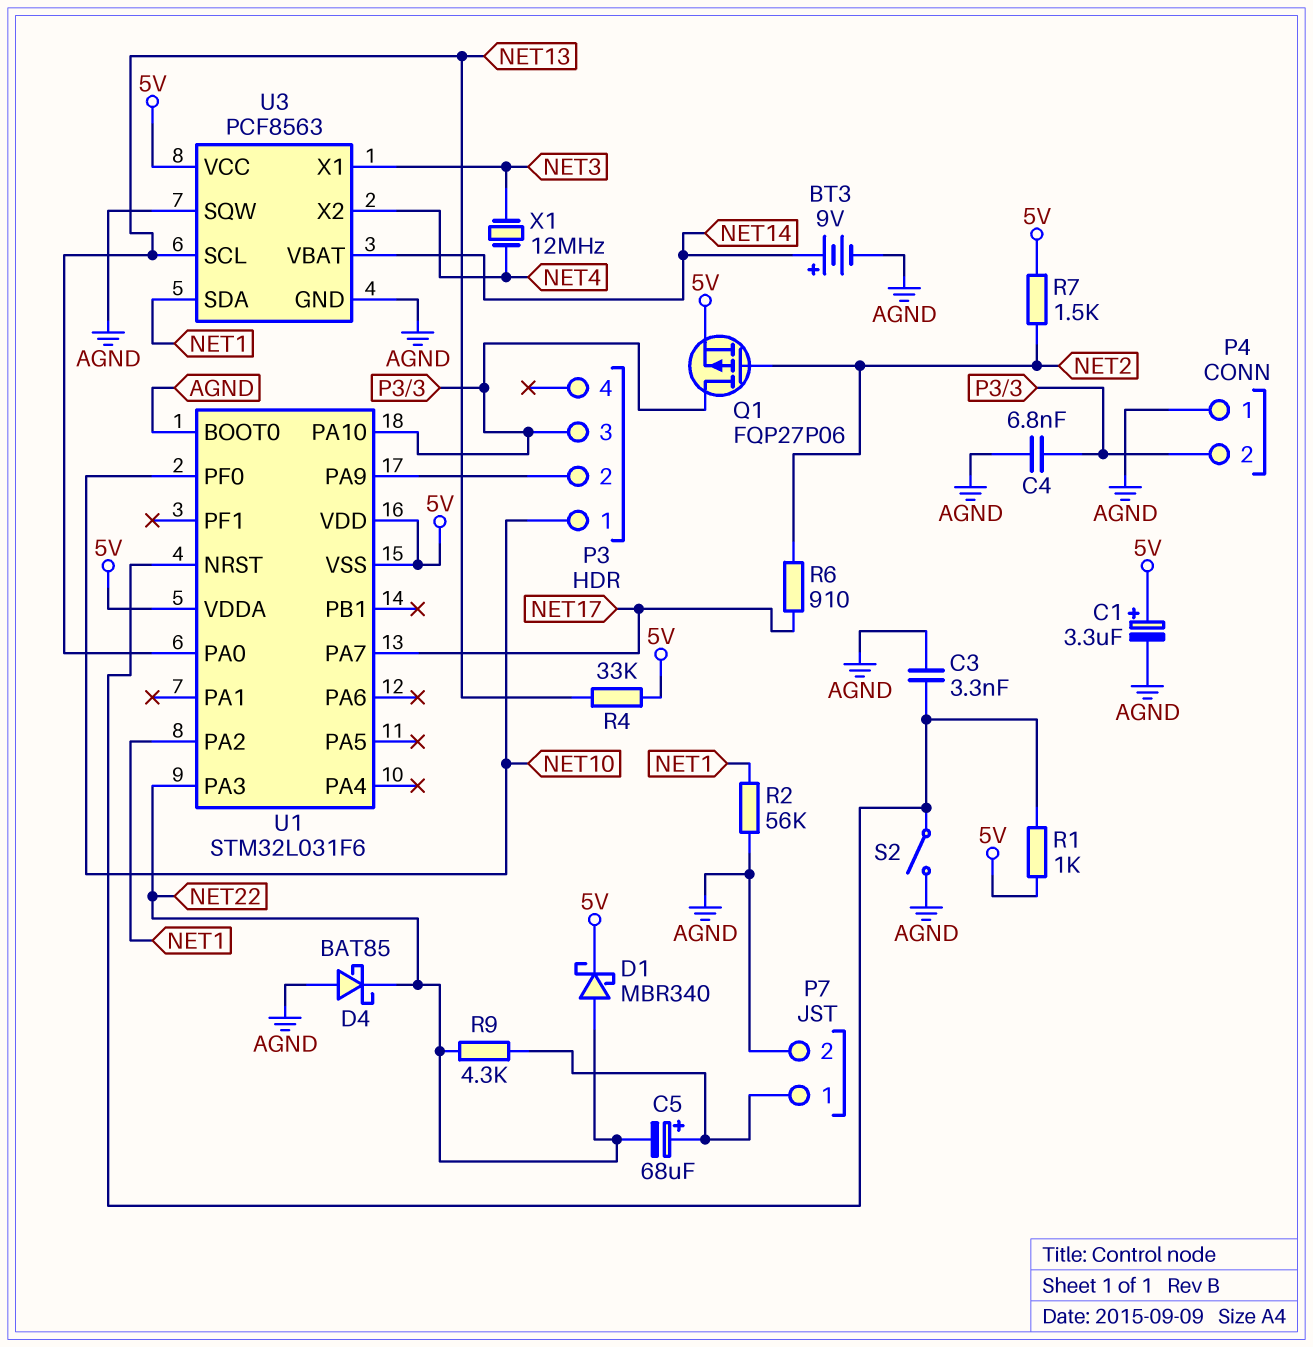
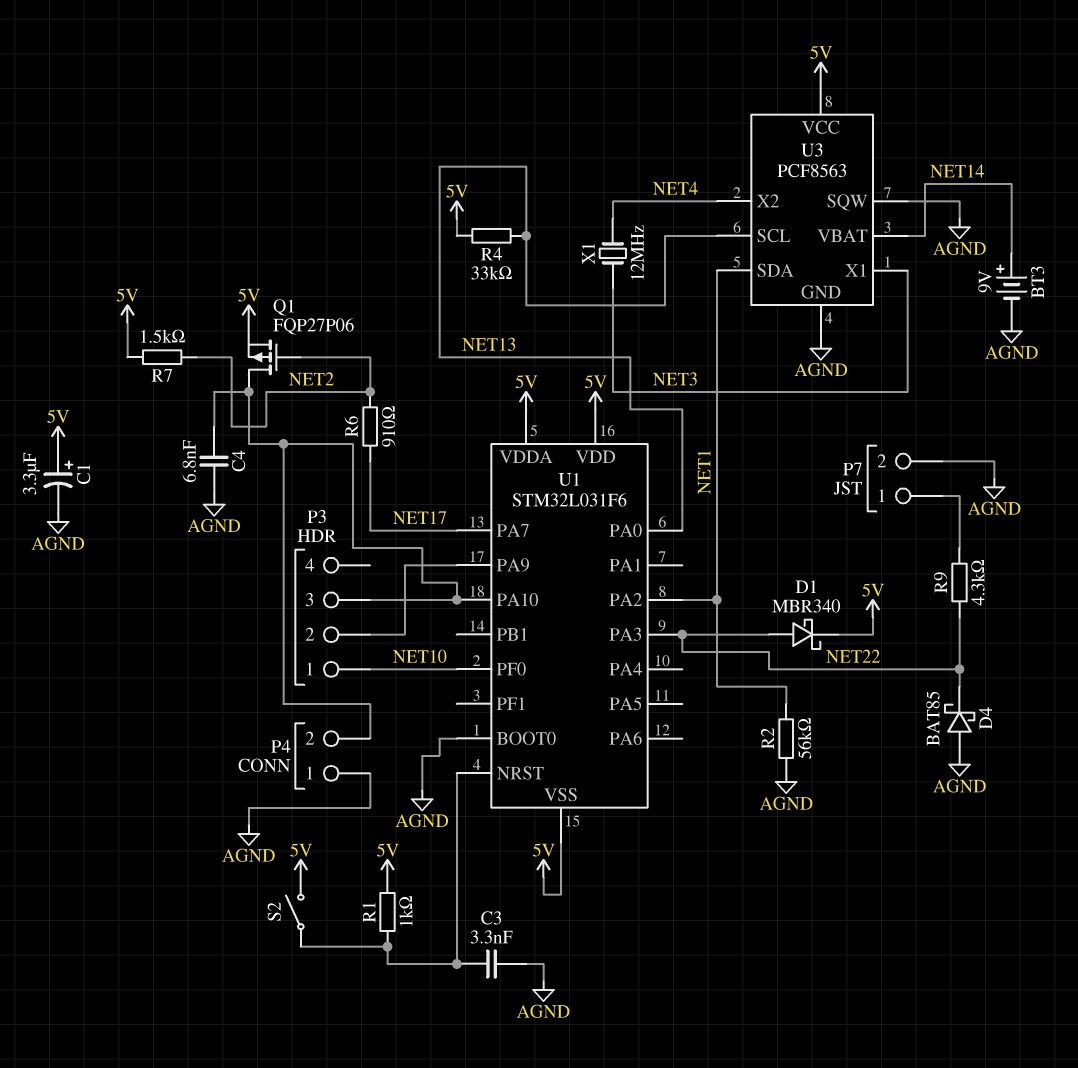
C5: 68uF (plus P7/1, minus NET22) -> none
S2: switch (AGND, U1/NRST) -> switch (5V, U1/NRST)

